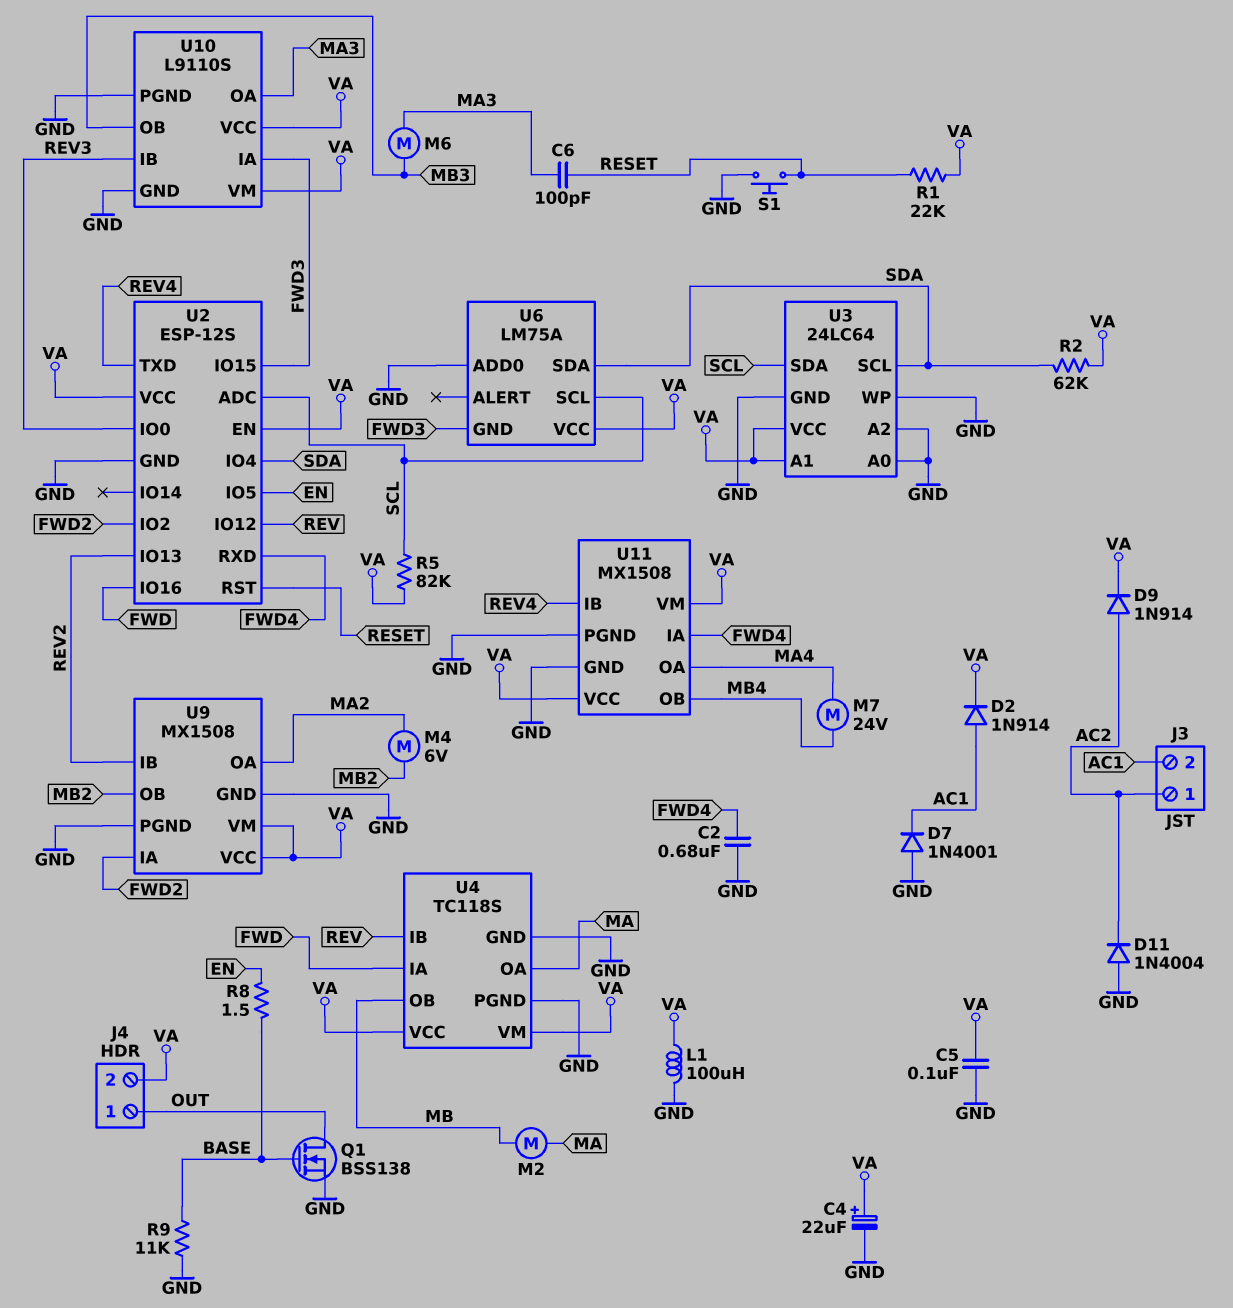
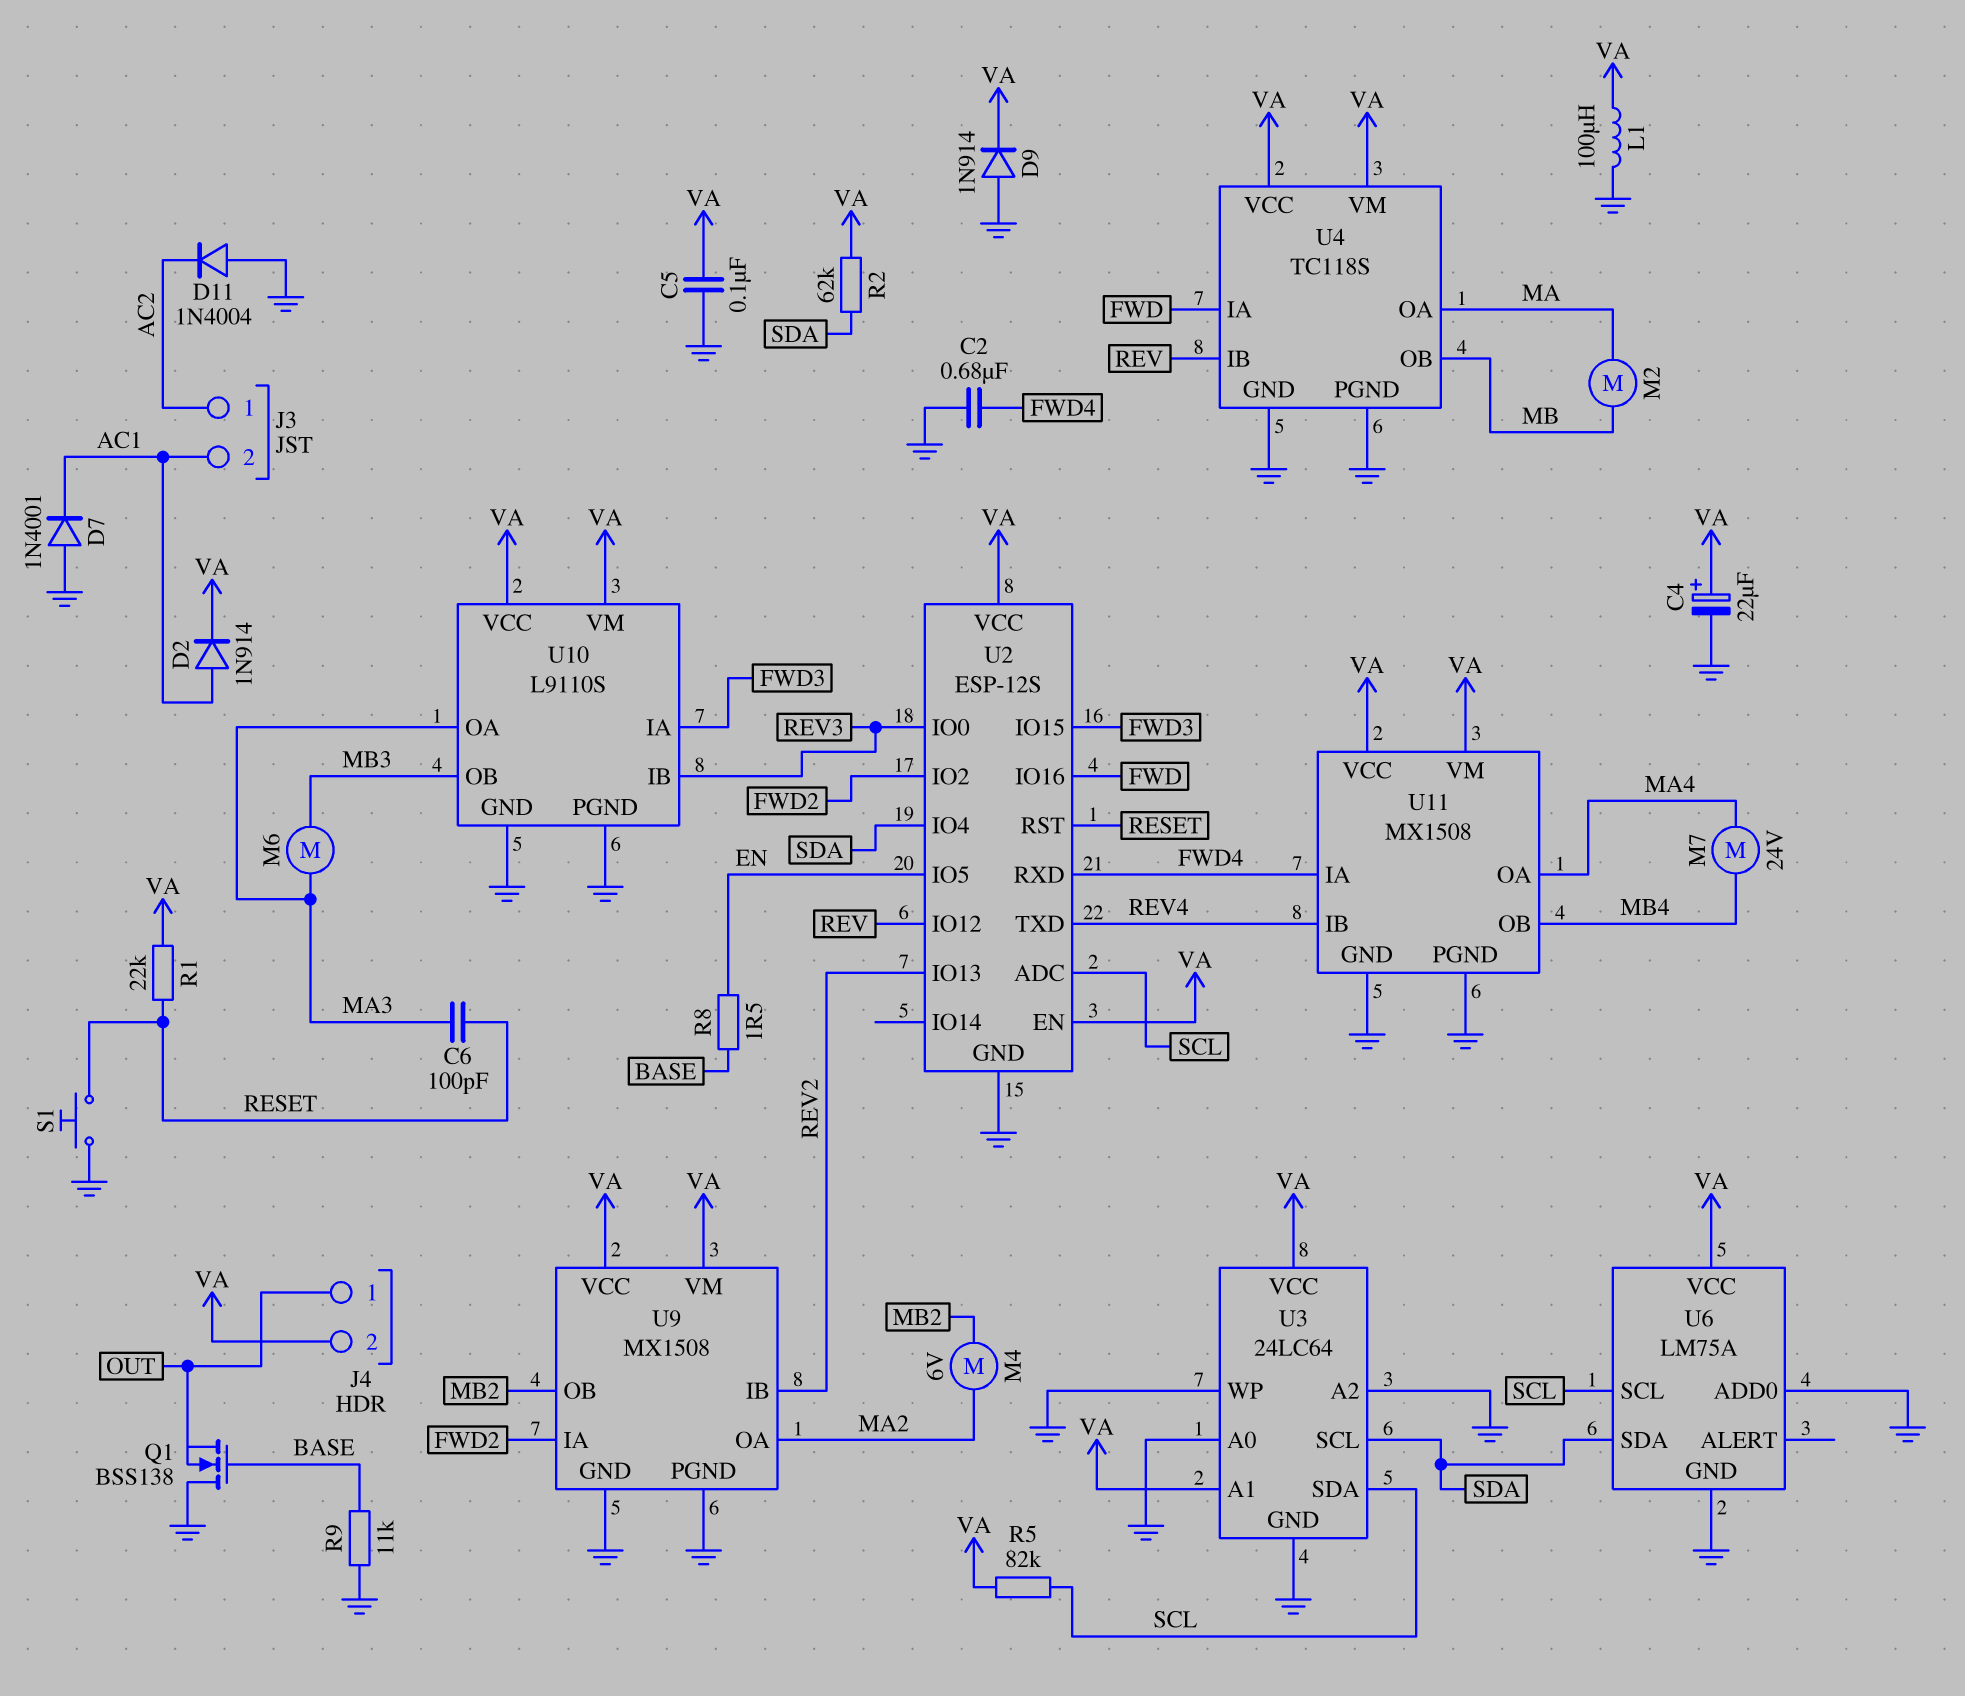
D9: diode 1N914 (A AC2, K VA) -> diode 1N914 (A GND, K VA)
Q1: NMOS BSS138 (G BASE, D OUT, S GND) -> NMOS BSS138 (G BASE, D GND, S OUT)
U6 pin GND: FWD3 -> GND

